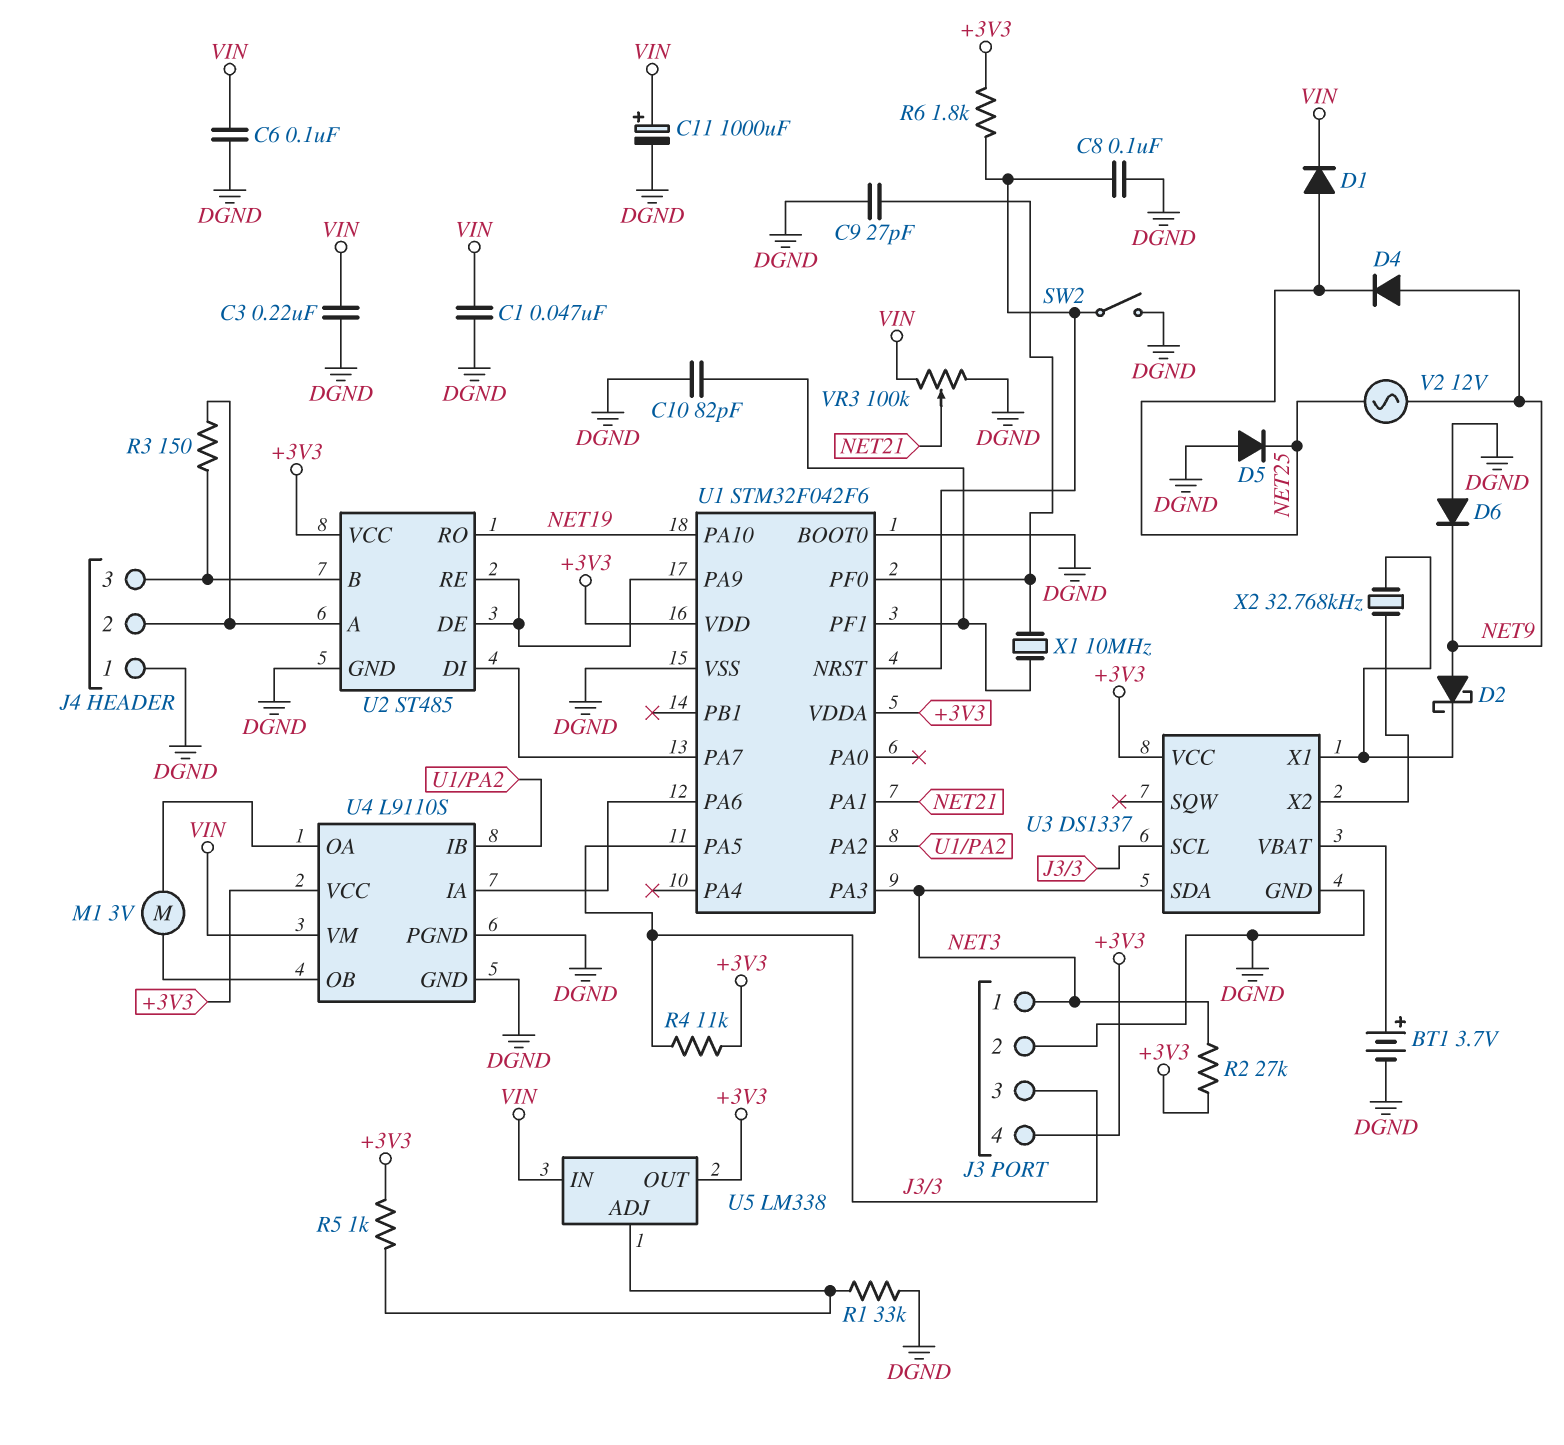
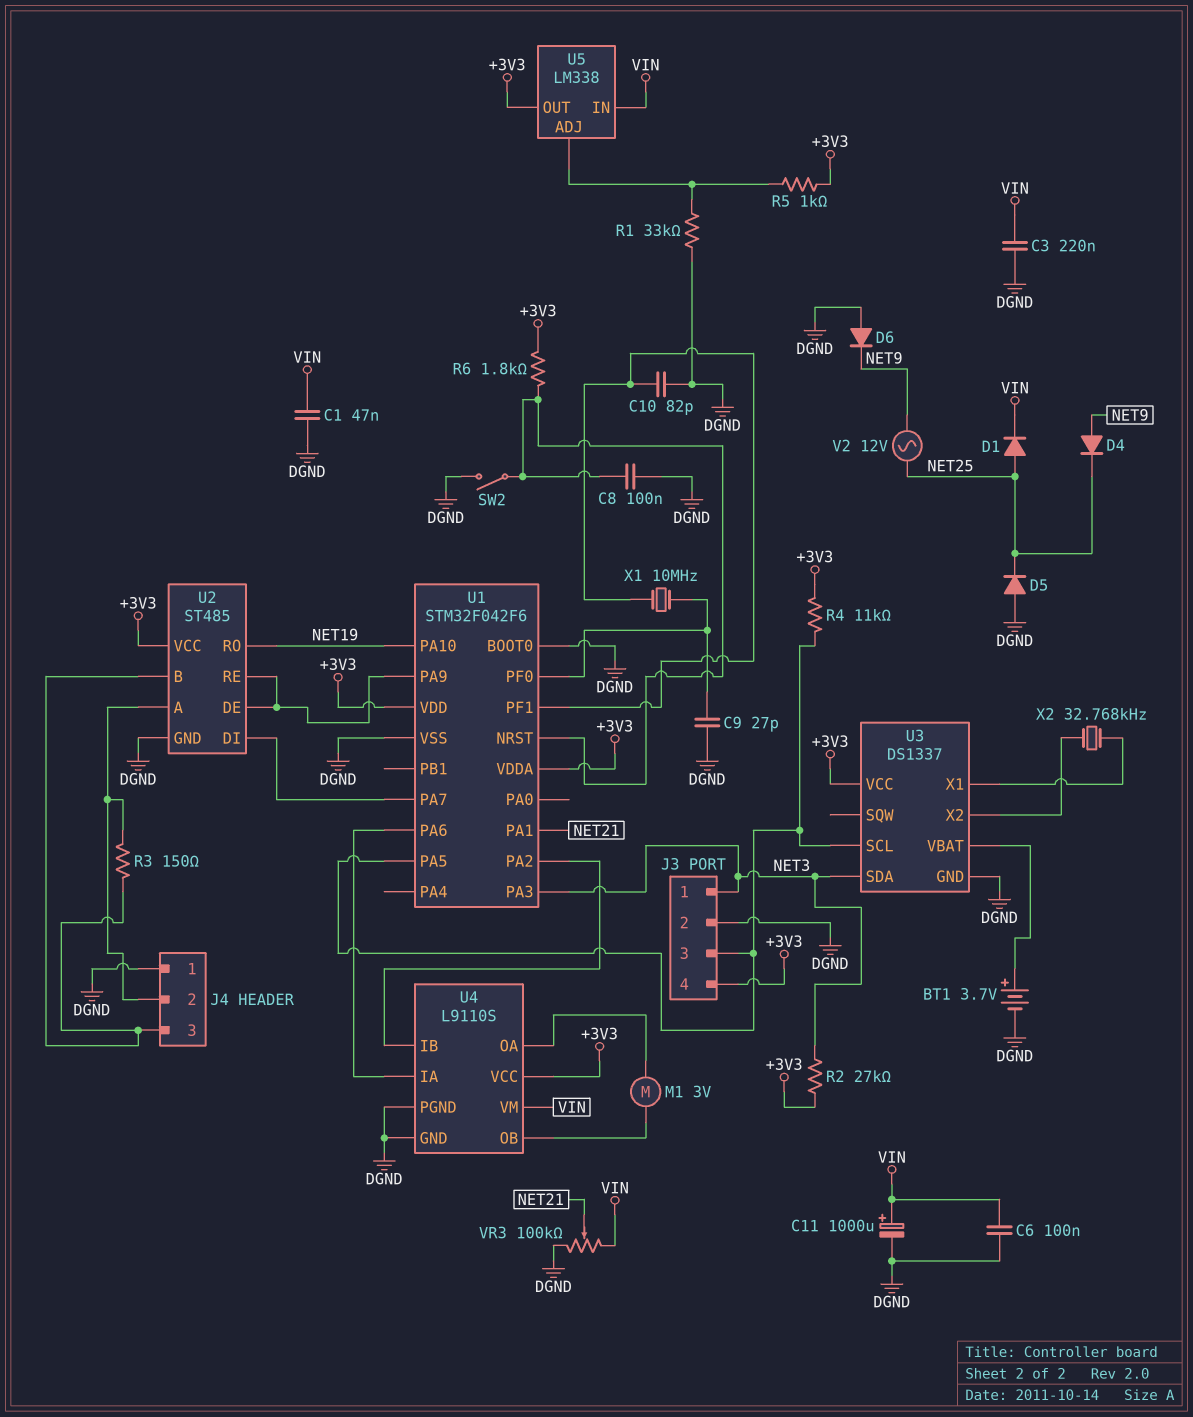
D2: schottky (A NET9, K U3/X1) -> none

